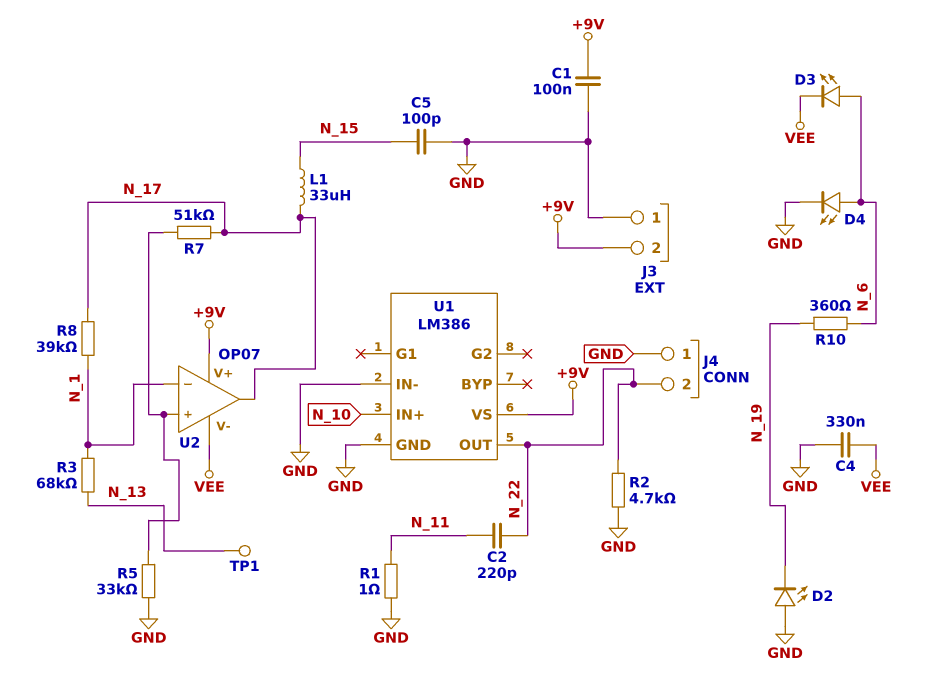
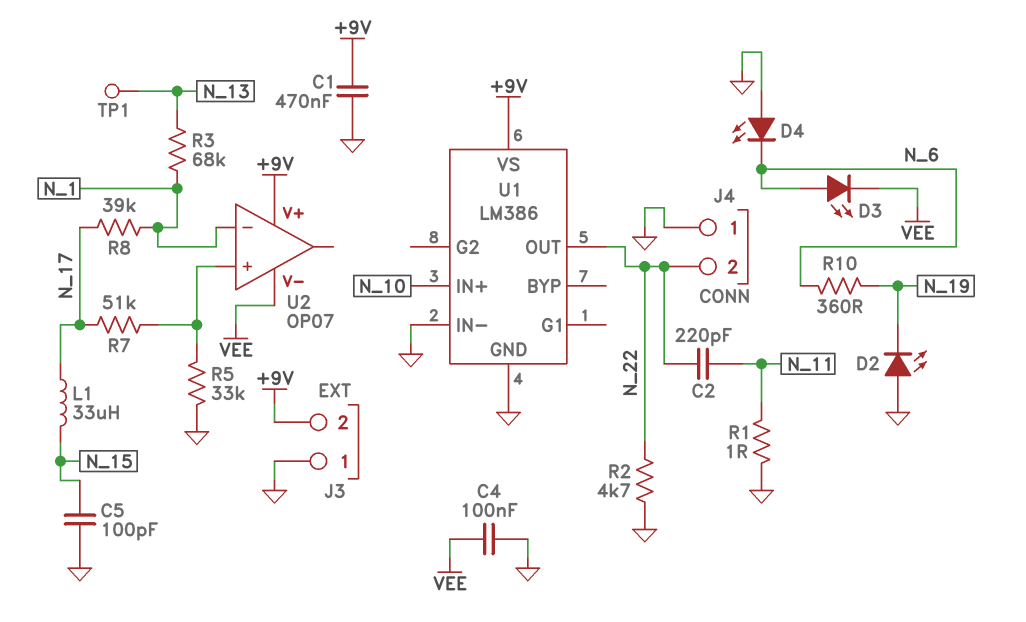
C1: 100nF (+9V, GND) -> 470nF (+9V, GND)
C4: 330nF (GND, VEE) -> 100nF (GND, VEE)
D4: LED (A N_6, K GND) -> LED (A GND, K N_6)
U2 pin out: N_17 -> none

